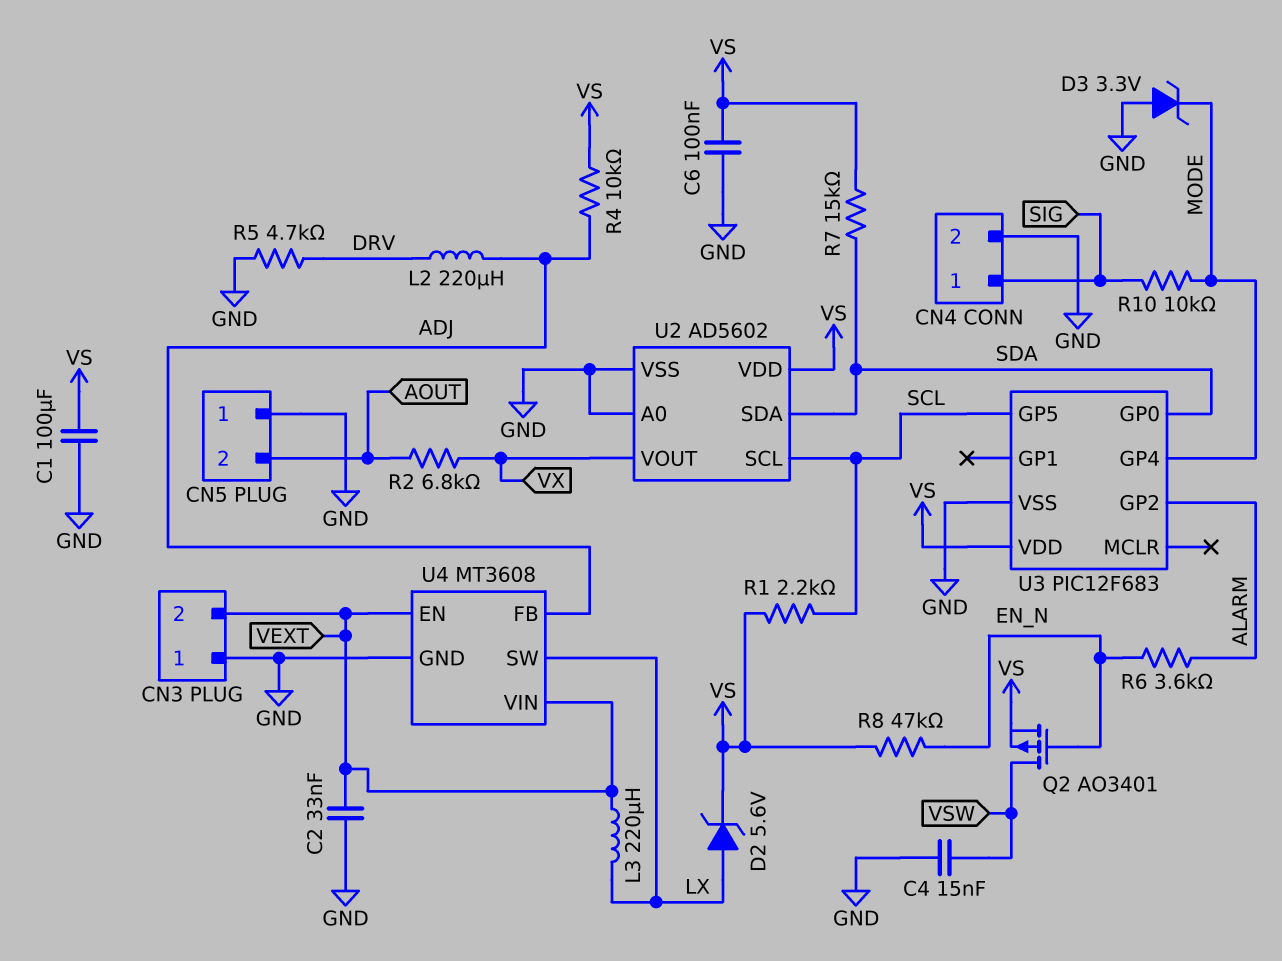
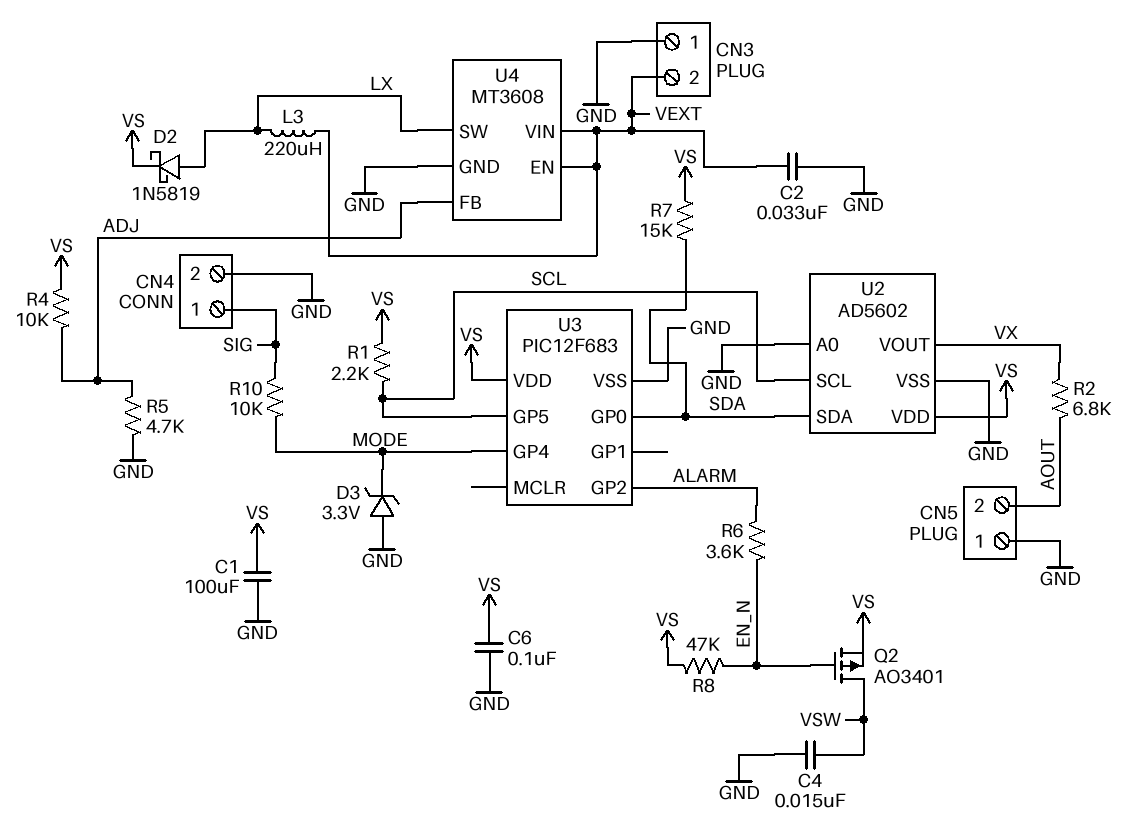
D2: zener 5.6V (A LX, K VS) -> schottky 1N5819 (A LX, K VS)
L2: 220uH (ADJ, DRV) -> none
R5: 4.7k (DRV, GND) -> 4.7k (ADJ, GND)

